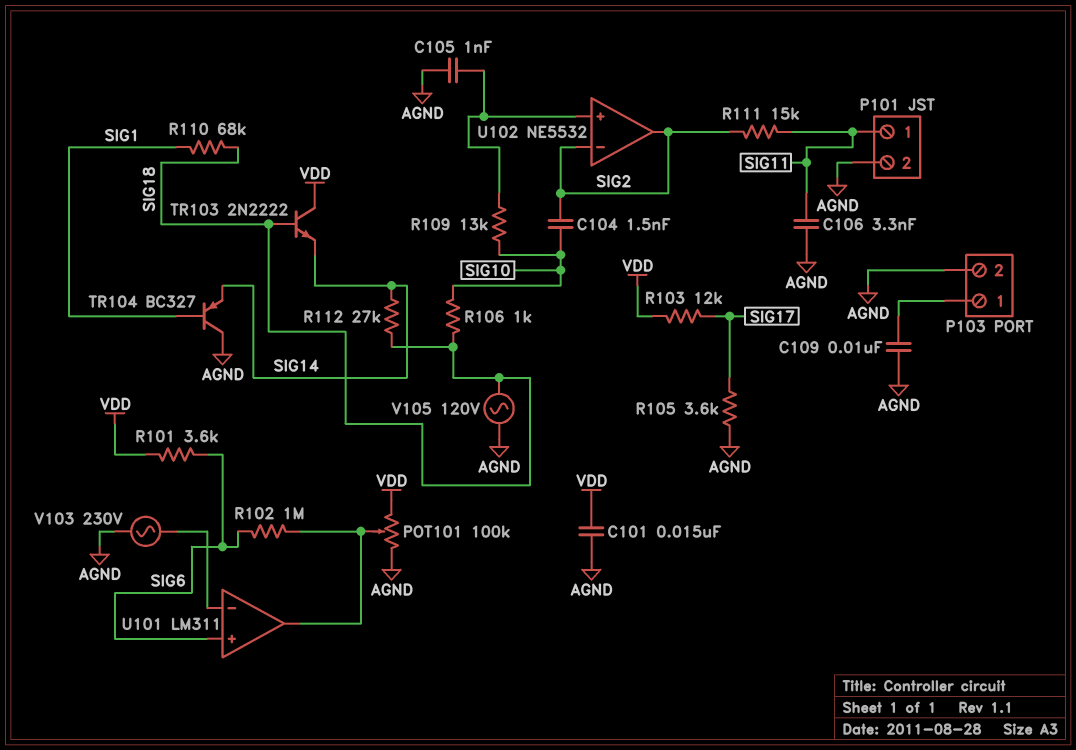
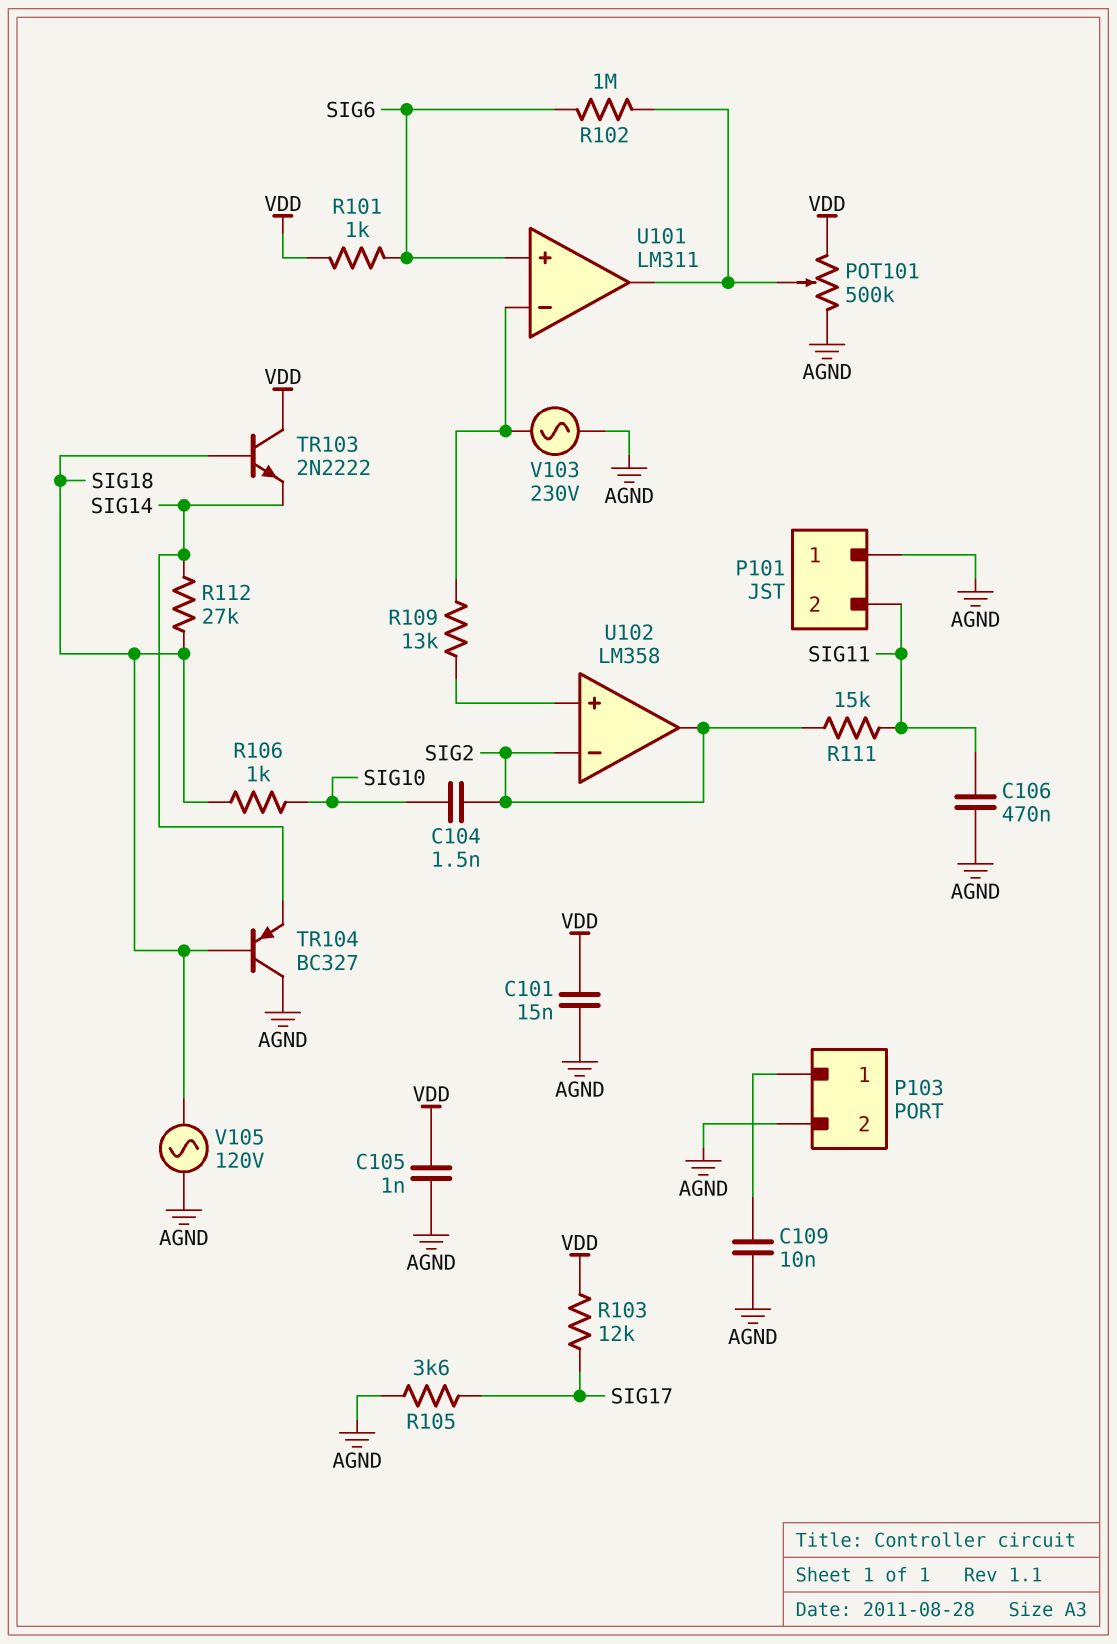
C105: 1nF (AGND, U102/in+) -> 1nF (AGND, VDD)
C106: 3.3nF (AGND, SIG11) -> 470nF (AGND, SIG11)
P101 pin 1: SIG11 -> AGND
P101 pin 2: AGND -> SIG11
POT101: 100k (AGND, VDD, wiper U101/out) -> 500k (AGND, VDD, wiper U101/out)
R101: 3.6k (SIG6, VDD) -> 1k (SIG6, VDD)
R109: 13k (SIG10, U102/in+) -> 13k (U101/in-, U102/in+)
R110: 68k (SIG1, SIG18) -> none
TR104: PNP BC327 (B SIG1, C AGND, E SIG14) -> PNP BC327 (B SIG18, C AGND, E SIG14)
U102: NE5532 -> LM358

